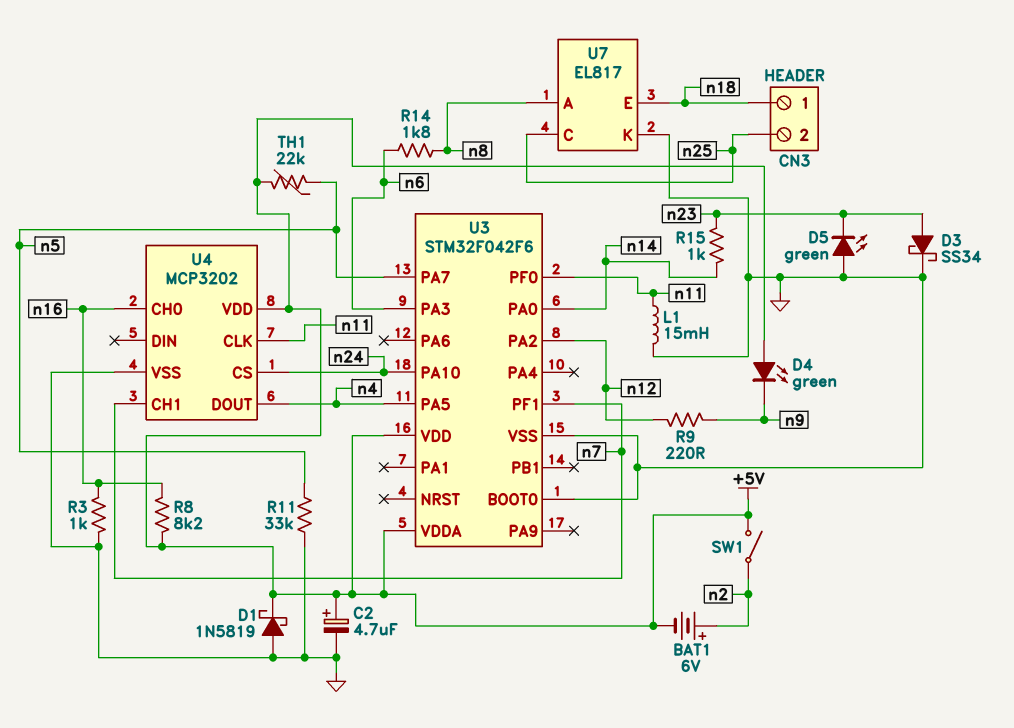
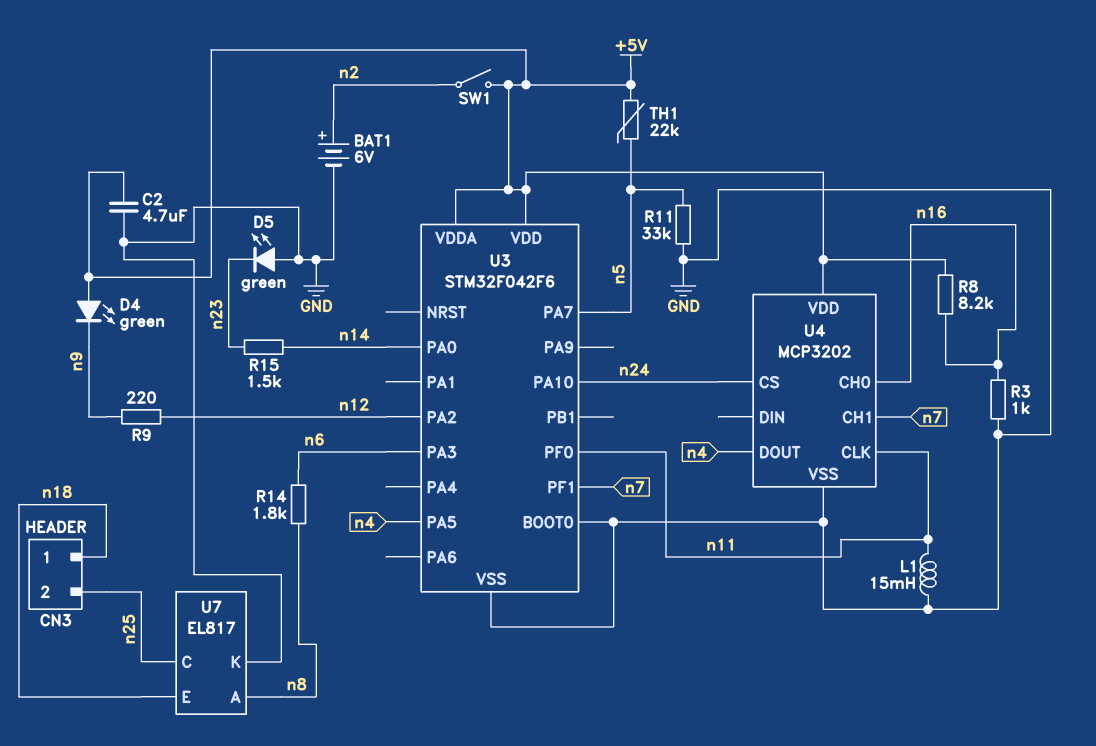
BAT1: 6V (plus n2, minus +5V) -> 6V (plus n2, minus GND)
C2: 4.7uF (plus +5V, minus GND) -> 4.7uF (+5V, GND)
D1: schottky 1N5819 (A GND, K +5V) -> none
D3: schottky SS34 (A n23, K GND) -> none
R15: 1k (n14, n23) -> 1.5k (n14, n23)

